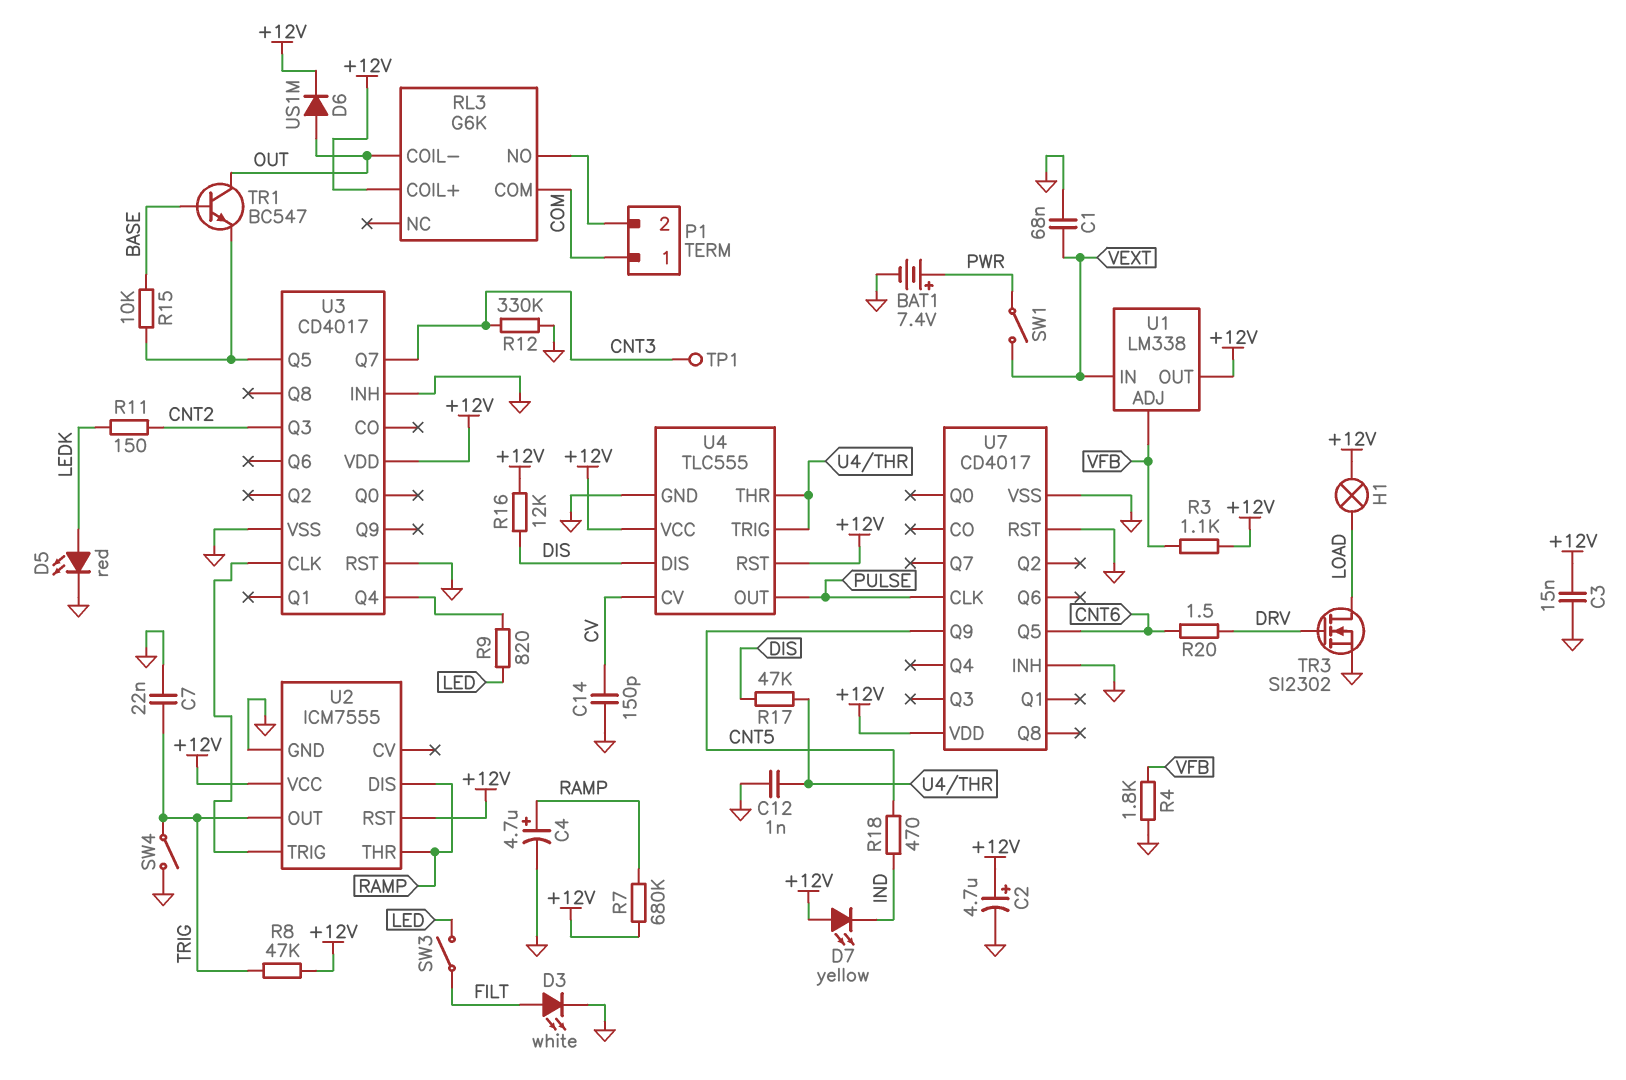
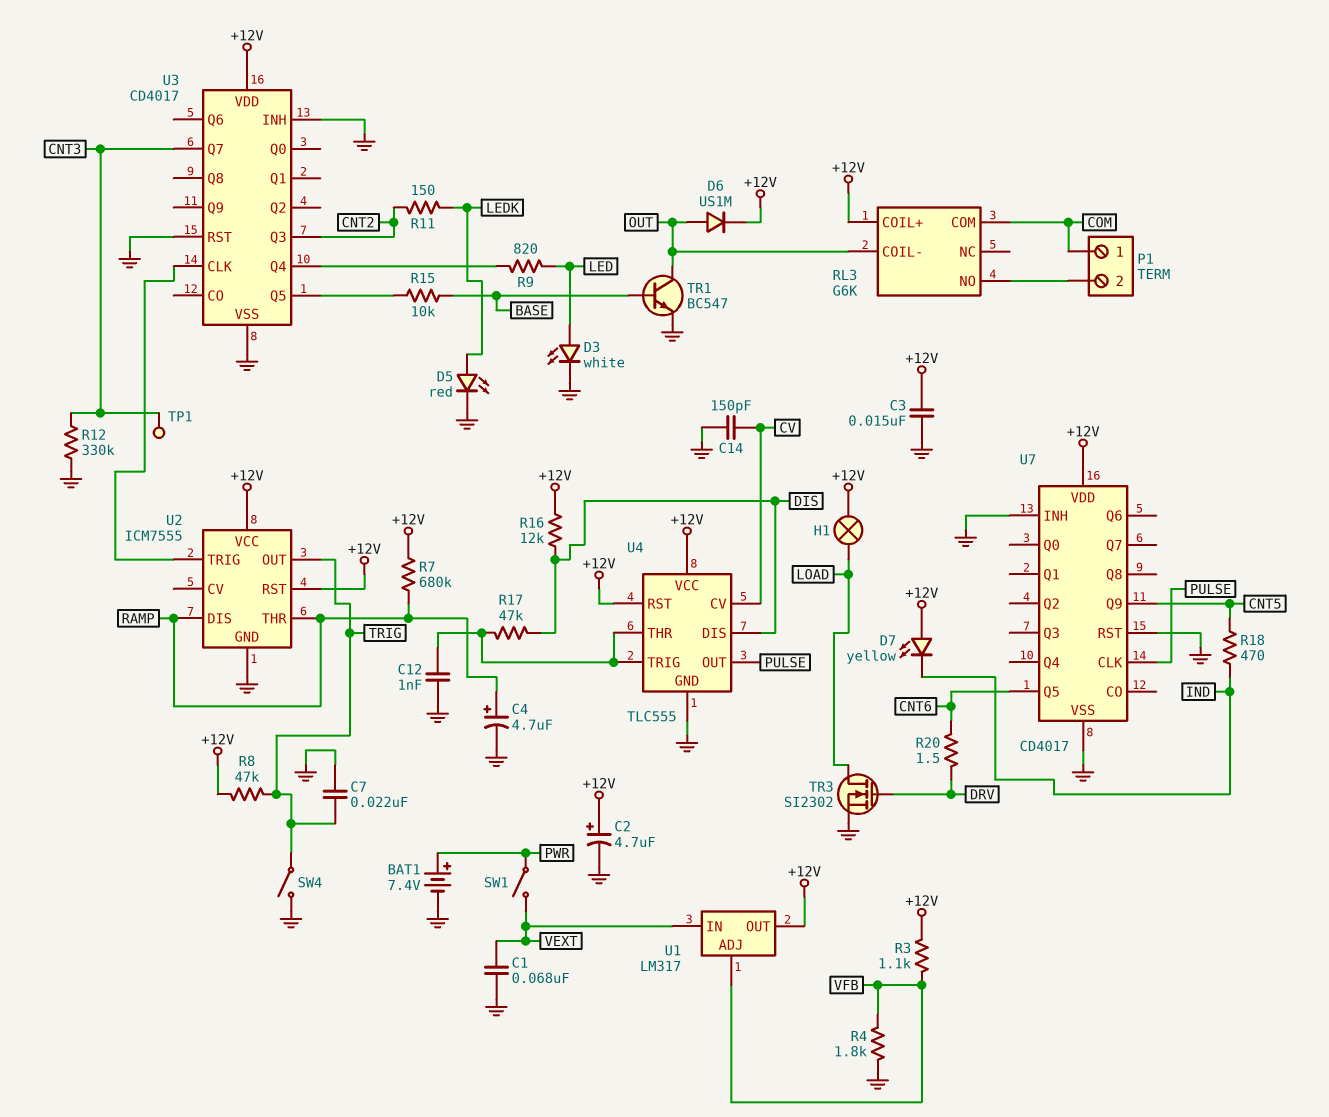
D3: LED white (A FILT, K GND) -> LED white (A LED, K GND)
SW3: switch (FILT, LED) -> none
TR1: NPN BC547 (B BASE, C OUT, E U3/Q5) -> NPN BC547 (B BASE, C OUT, E GND)
U1: LM338 -> LM317

